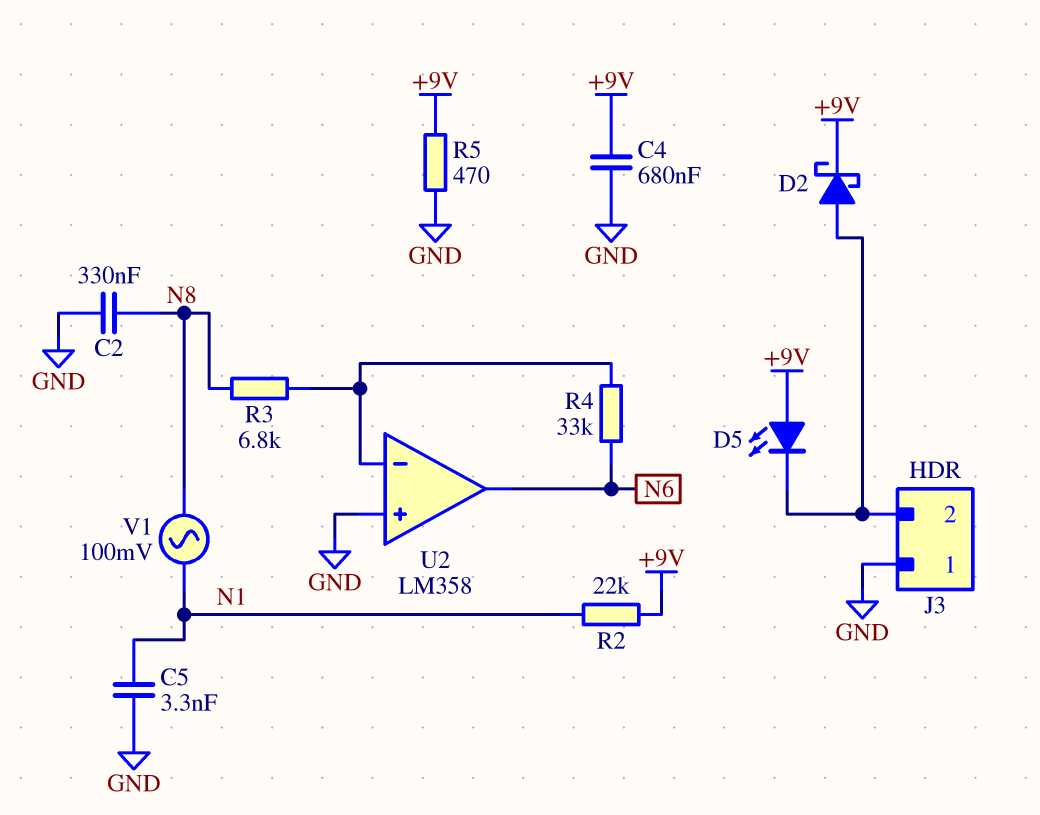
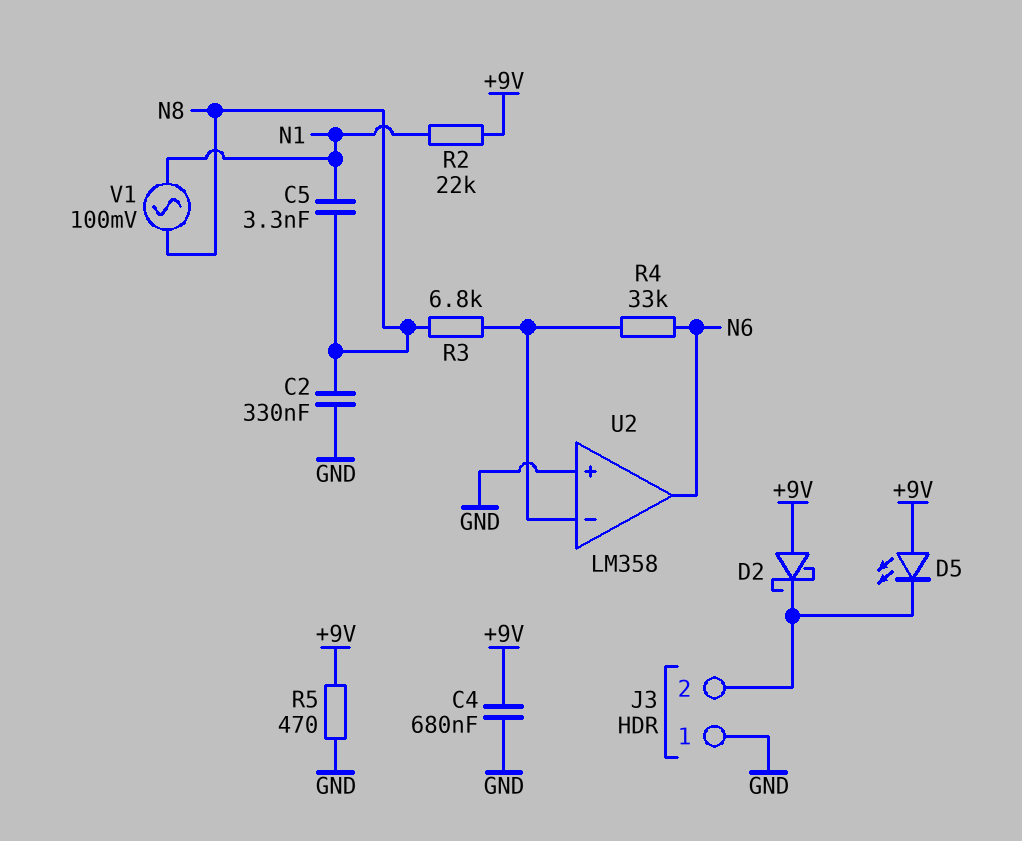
C5: 3.3nF (GND, N1) -> 3.3nF (N1, N8)
D2: schottky (A J3/2, K +9V) -> schottky (A +9V, K J3/2)

